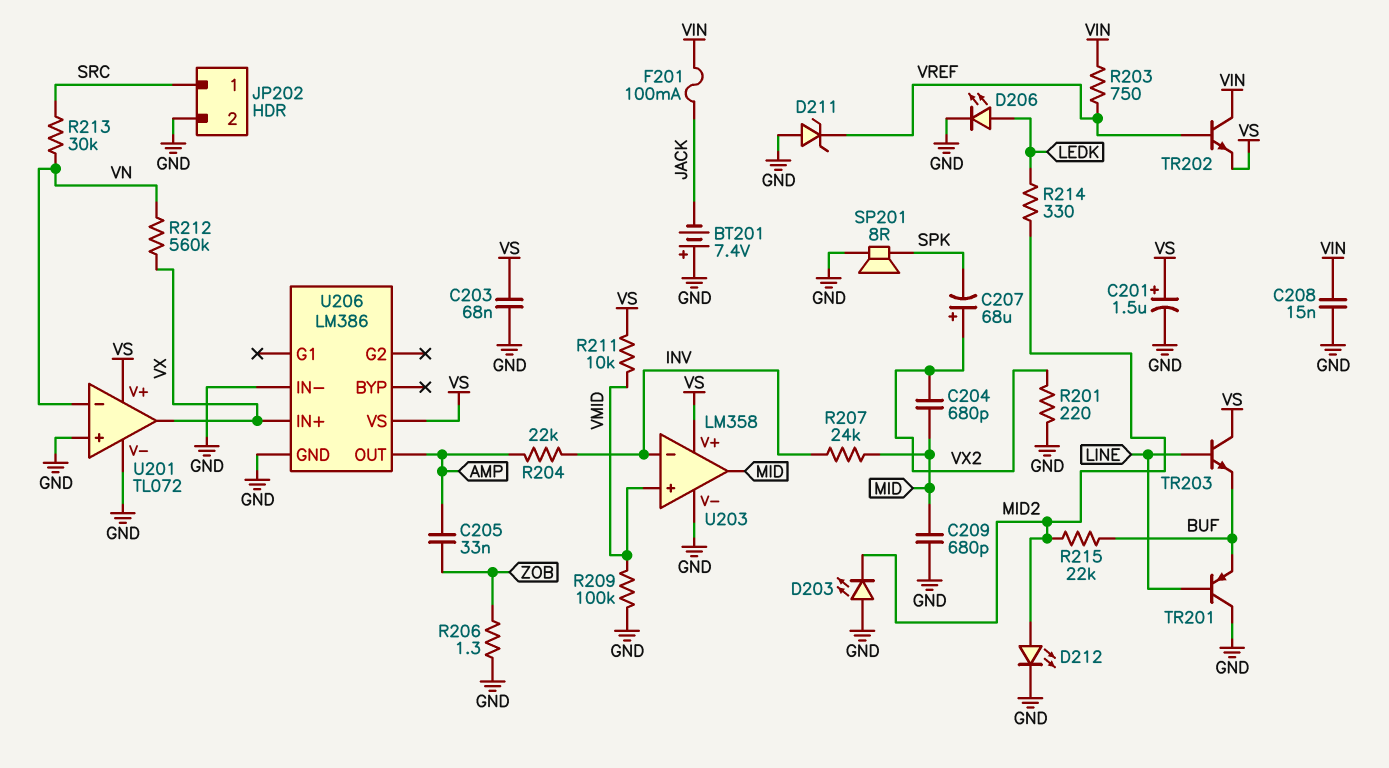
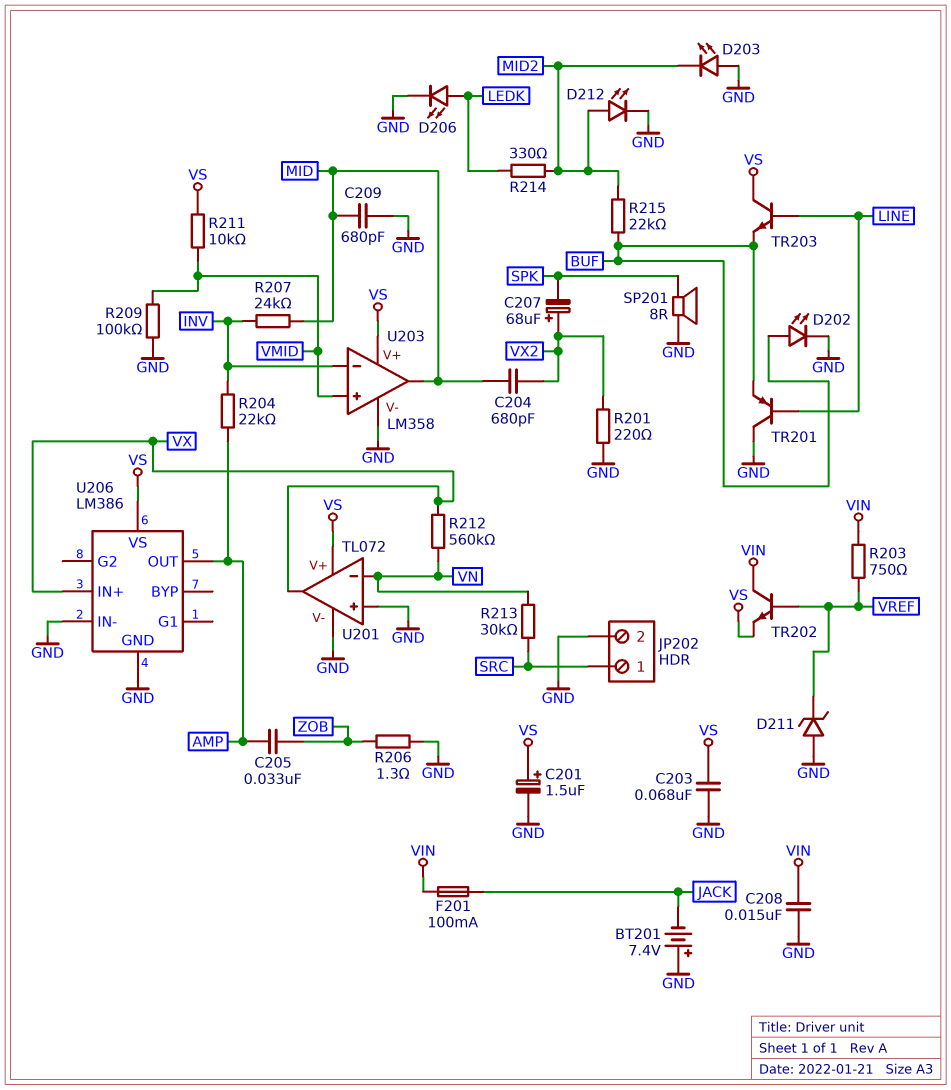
D202: none -> LED (A BUF, K GND)

